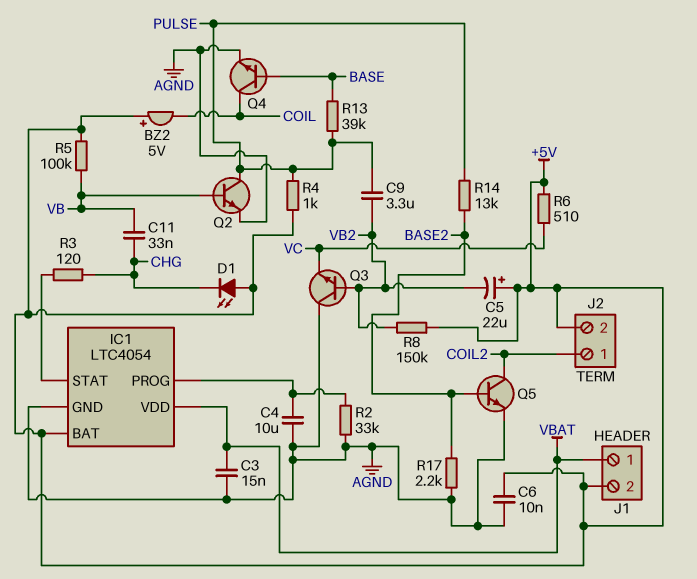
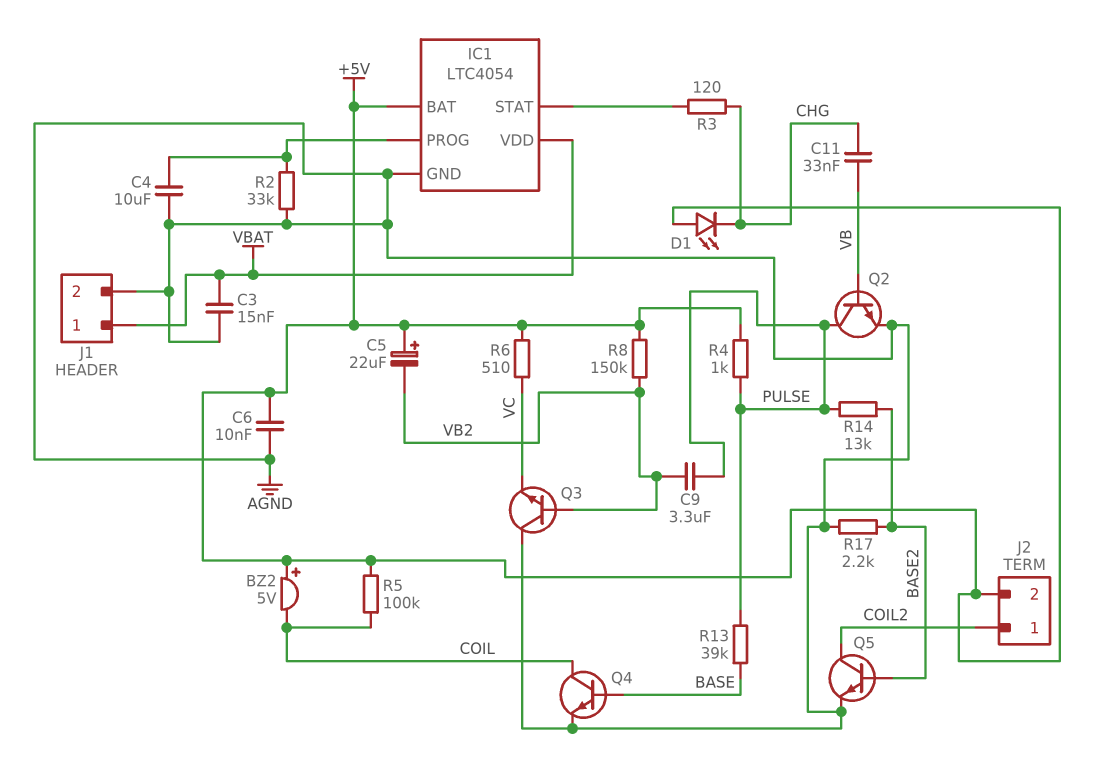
J1 pin 2: +5V -> AGND
R5: 100k (+5V, VB) -> 100k (+5V, COIL)

